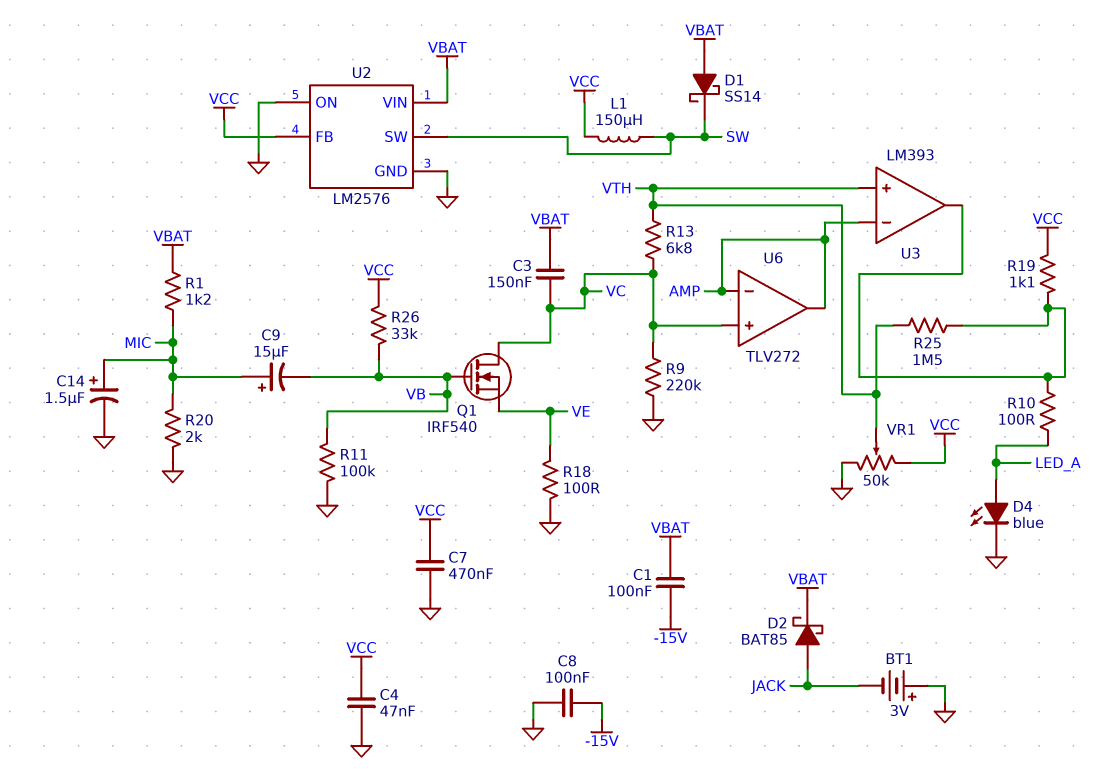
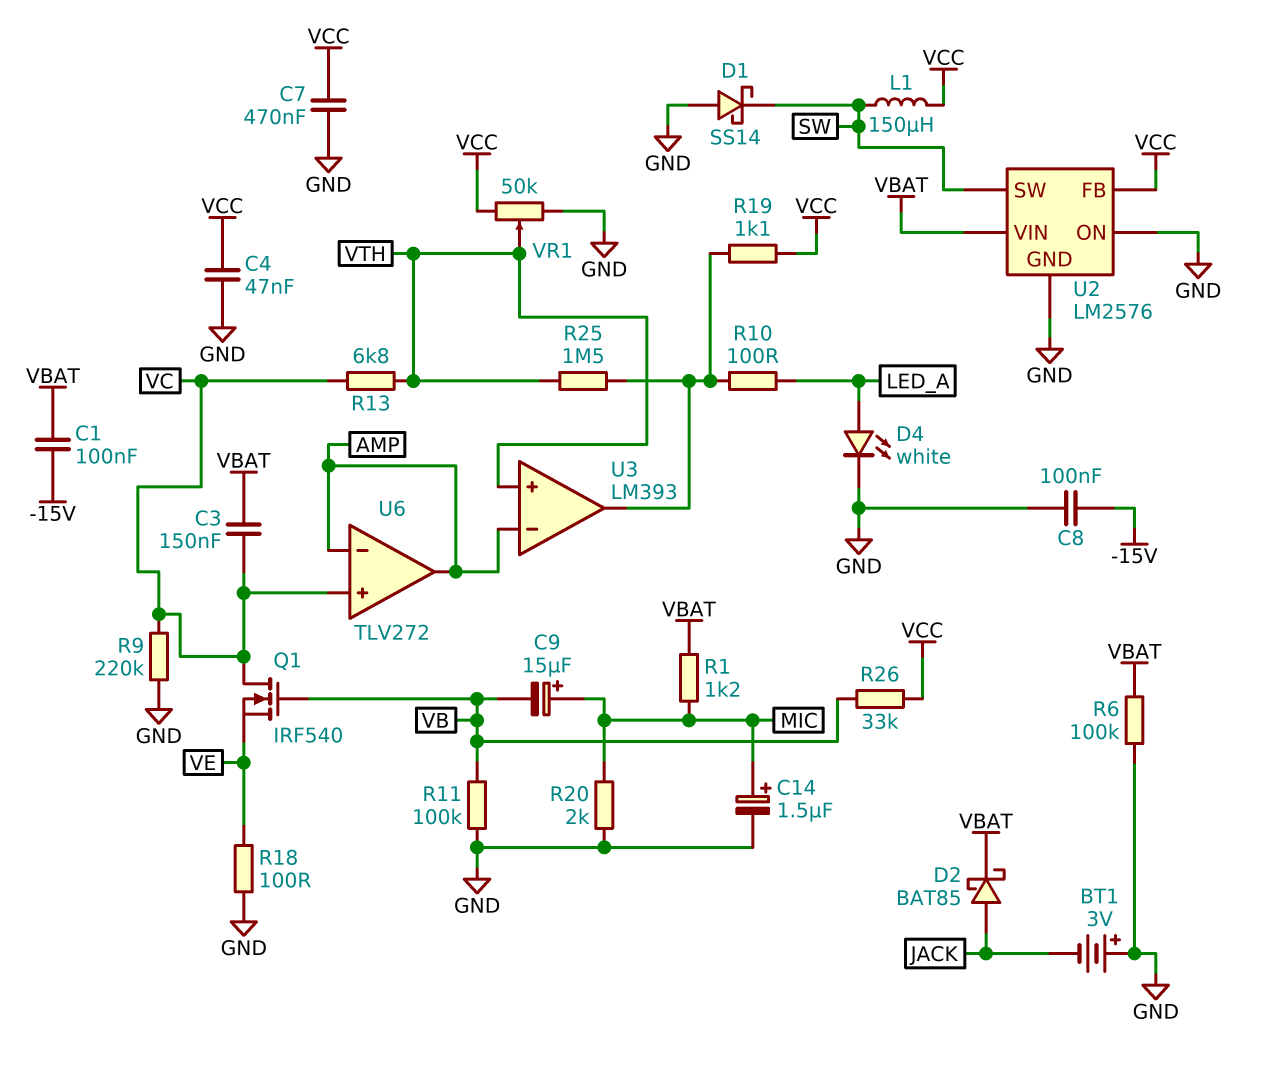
D1: schottky SS14 (A VBAT, K SW) -> schottky SS14 (A GND, K SW)
D4: LED blue (A LED_A, K GND) -> LED white (A LED_A, K GND)
R6: none -> 100k (GND, VBAT)

